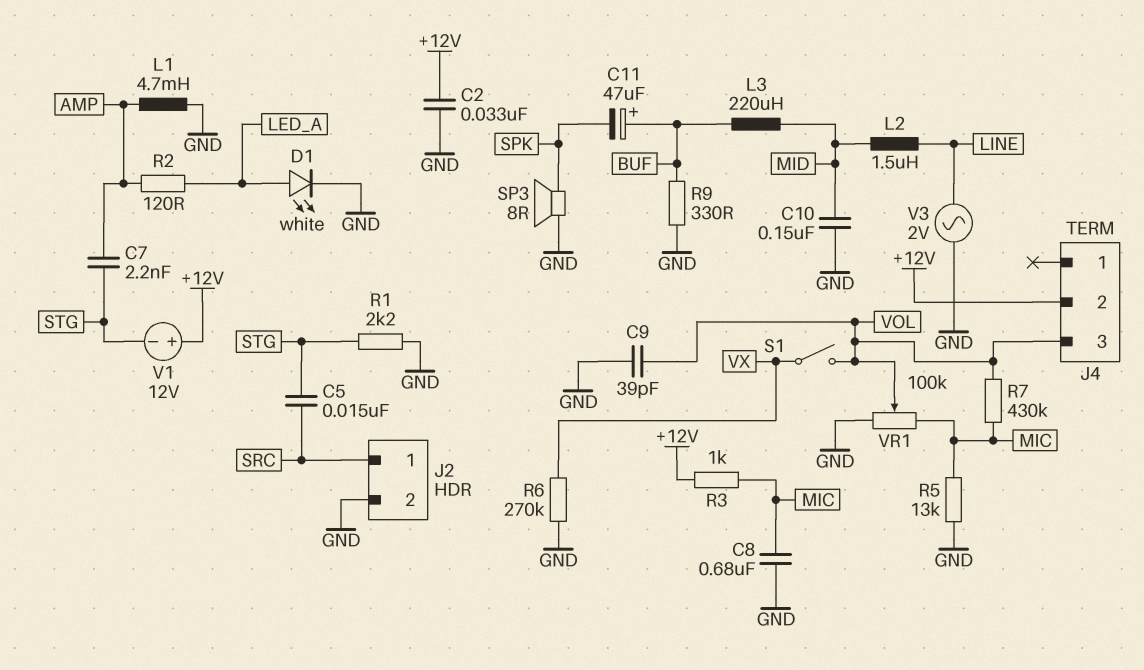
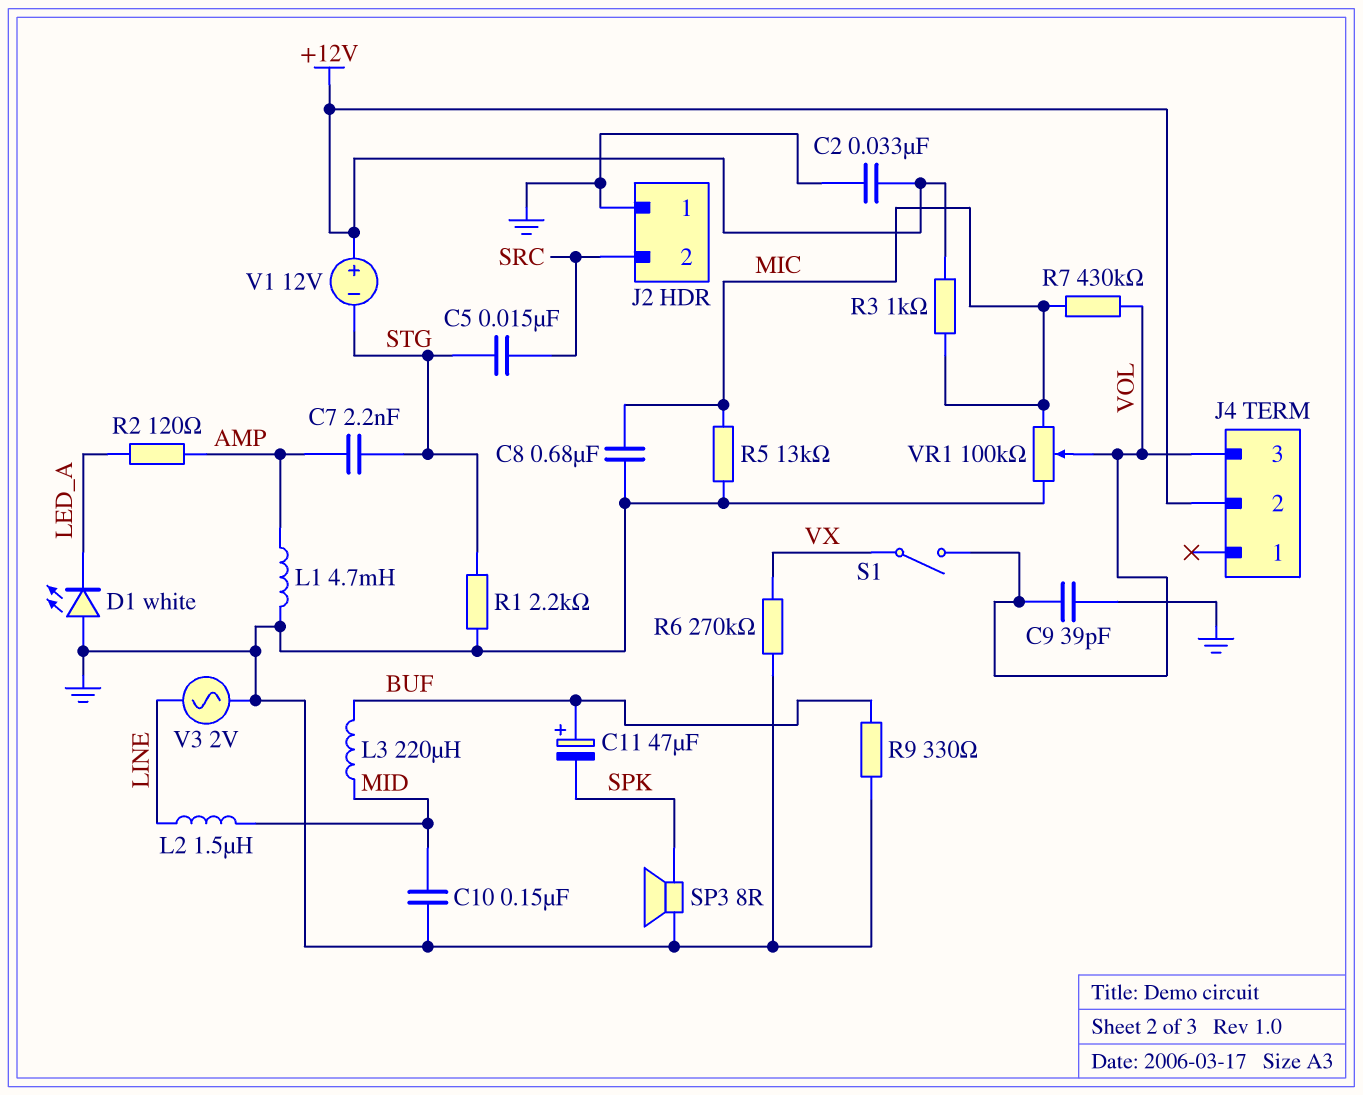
D1: LED white (A LED_A, K GND) -> LED white (A GND, K LED_A)
J2 pin 1: SRC -> GND
J2 pin 2: GND -> SRC

